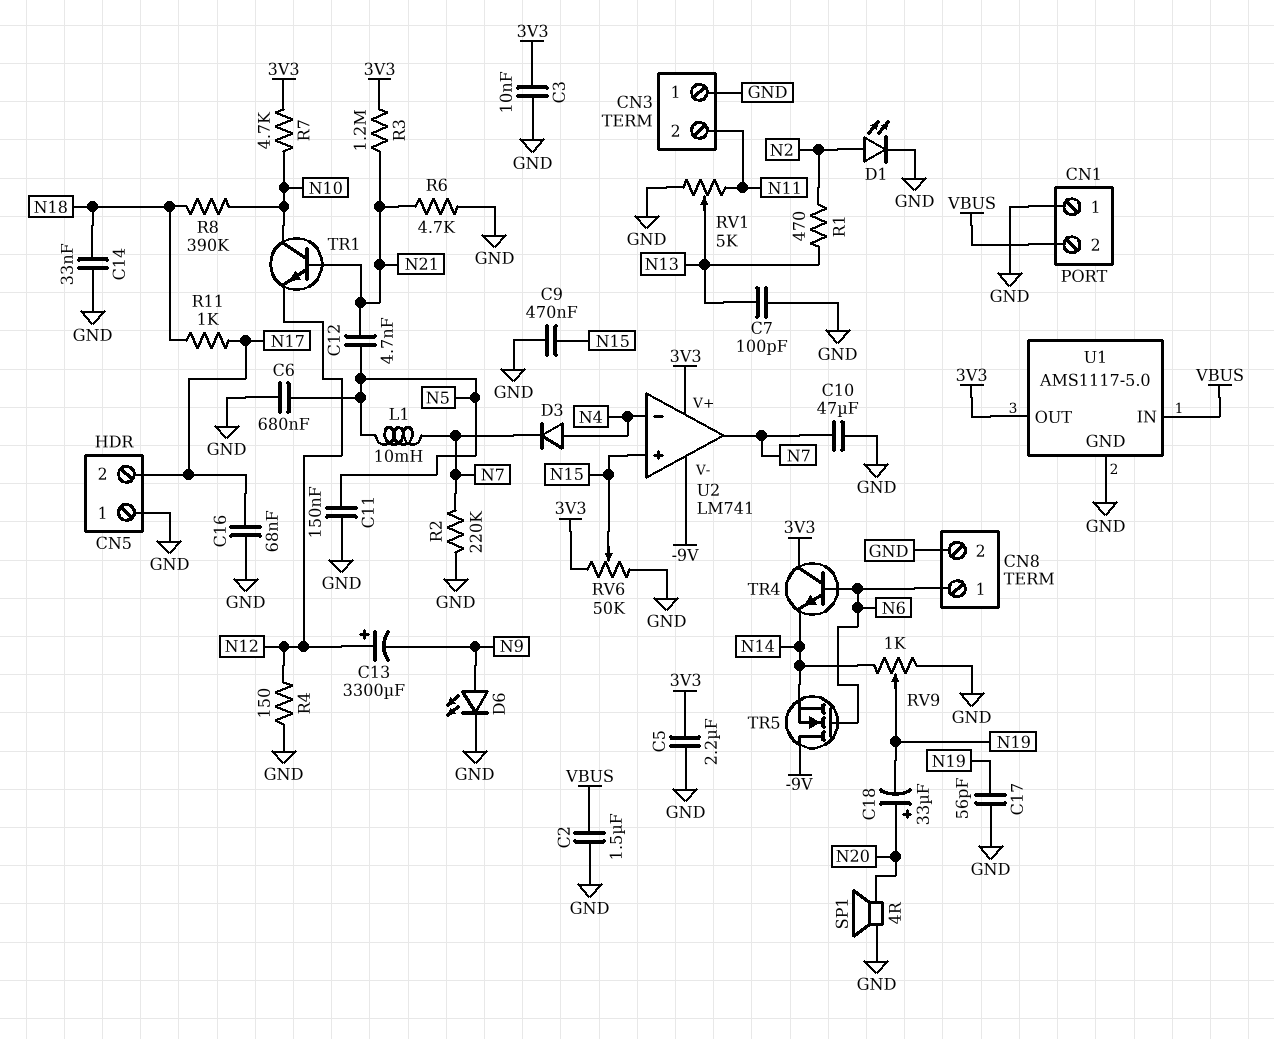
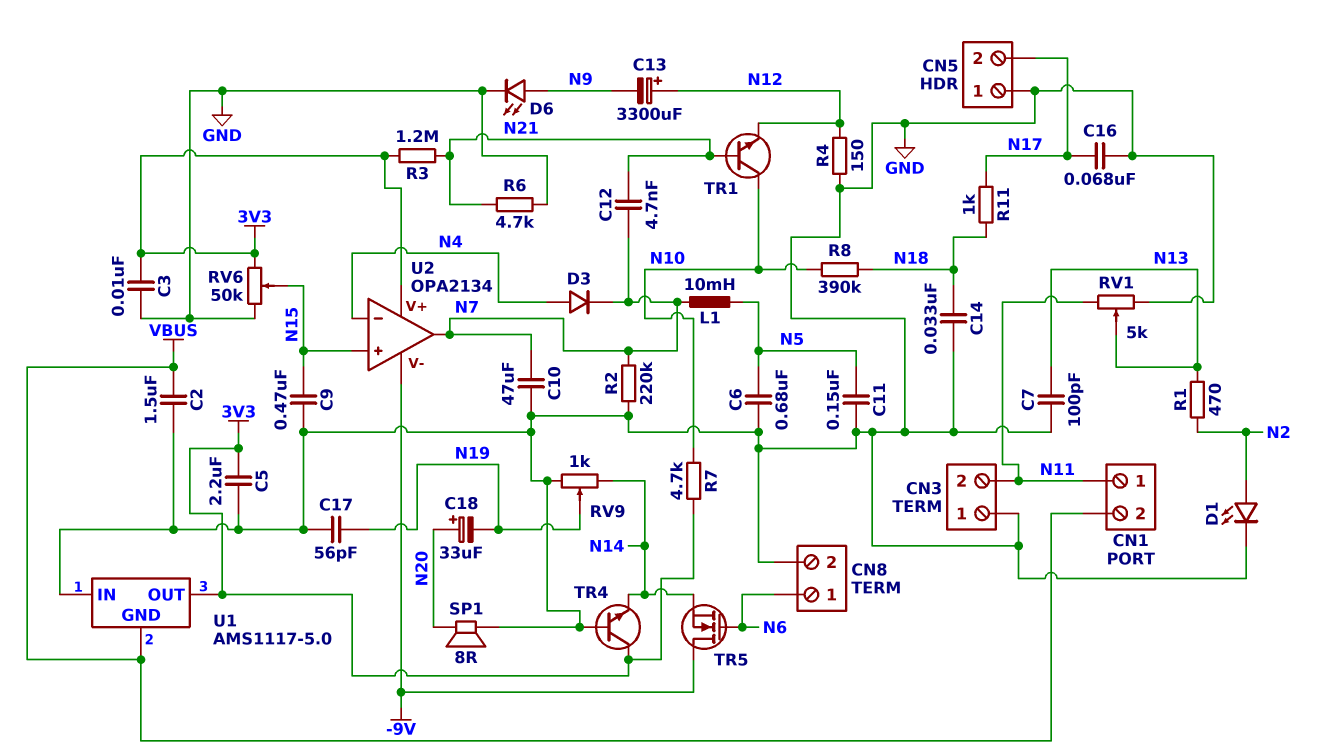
C12: 4.7nF (N5, N21) -> 4.7nF (N7, N21)
CN1 pin 1: GND -> N11
SP1: speaker 4R (GND, N20) -> speaker 8R (GND, N20)
TR4: NPN (B N6, C 3V3, E N14) -> NPN (B GND, C 3V3, E N14)
U1 pin GND: GND -> VBUS
U1 pin IN: VBUS -> GND
U2: LM741 -> OPA2134

